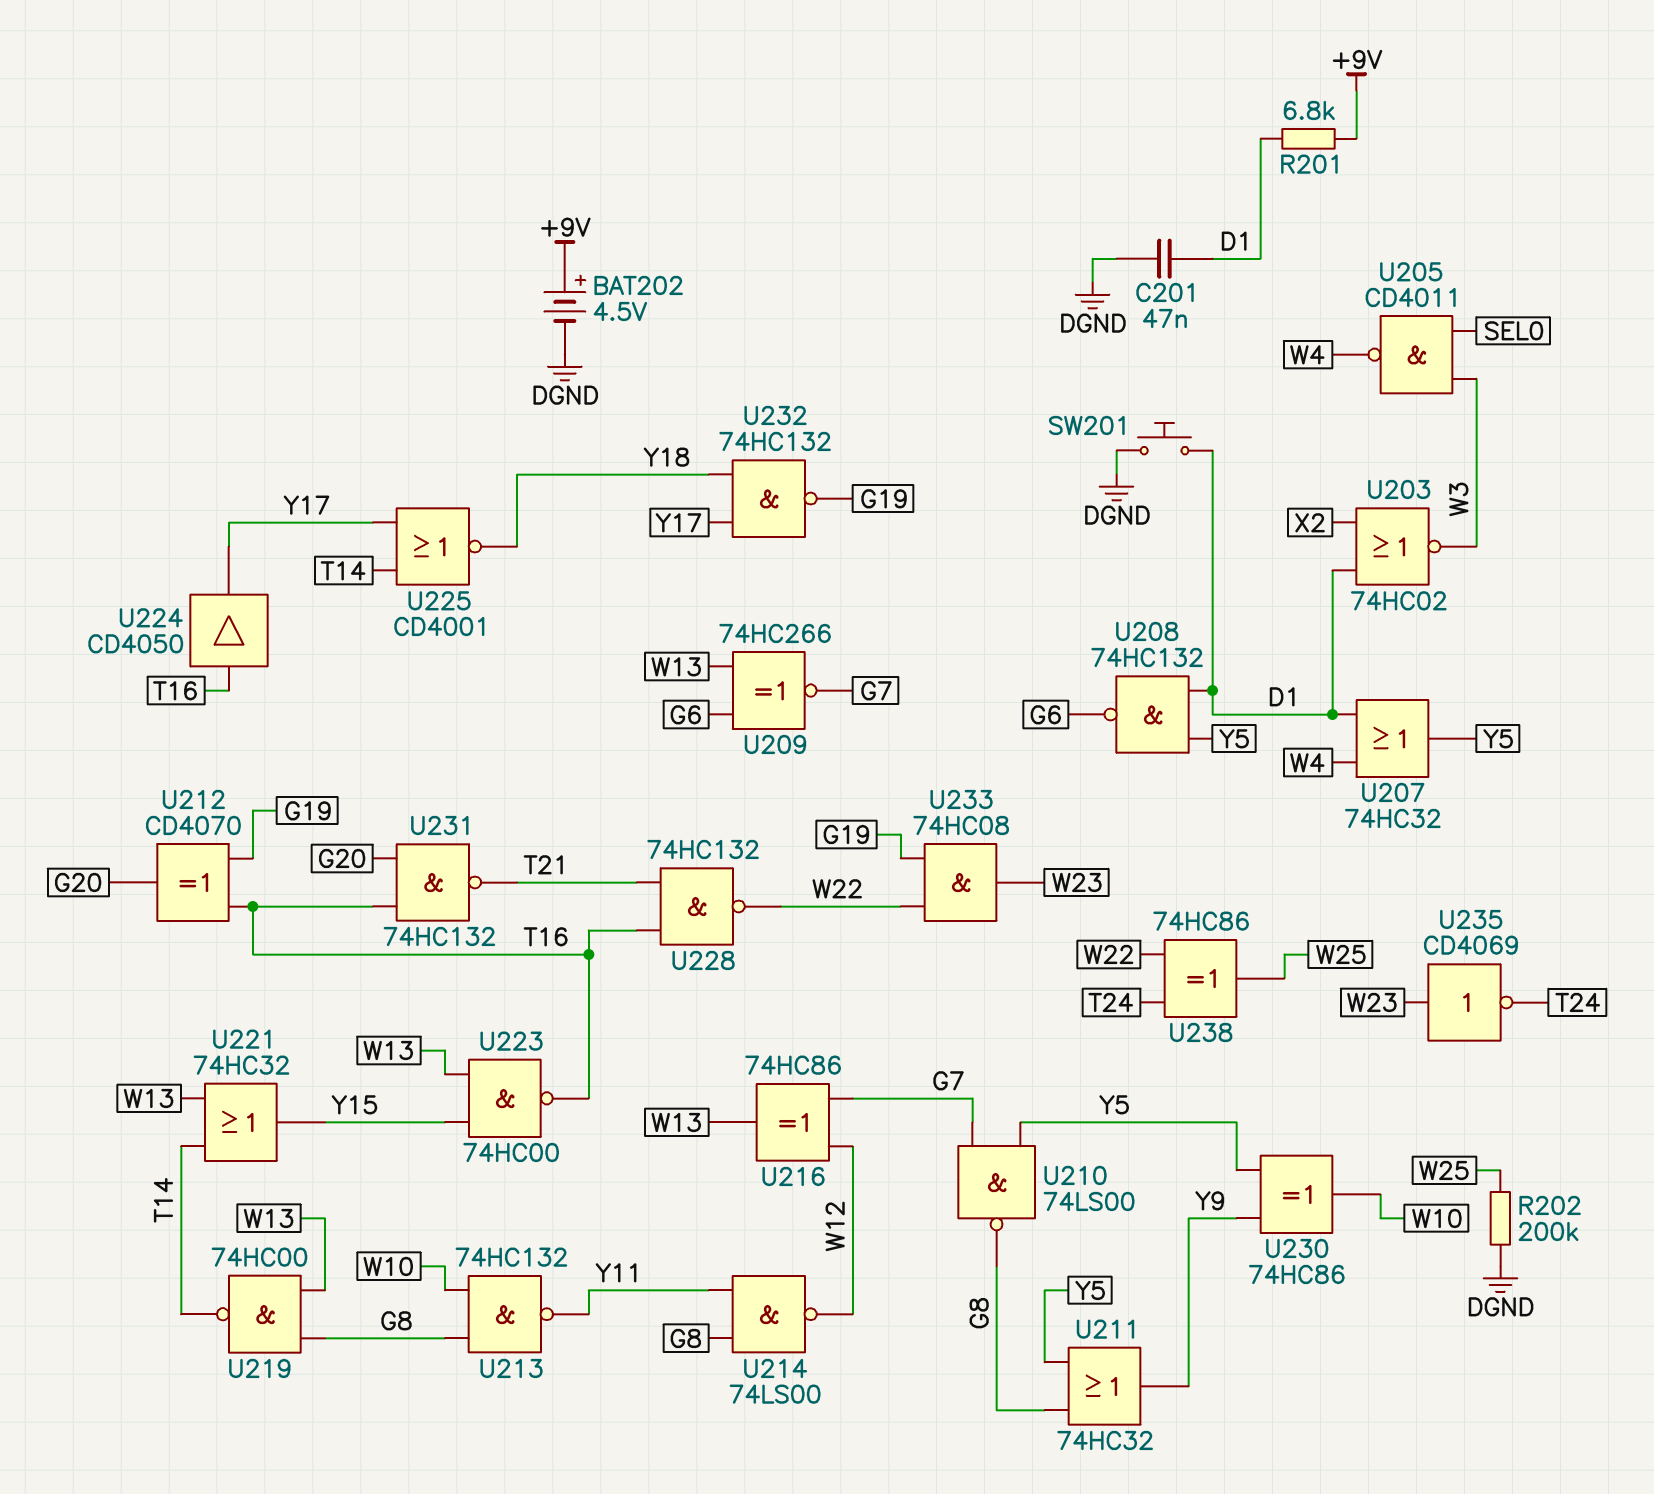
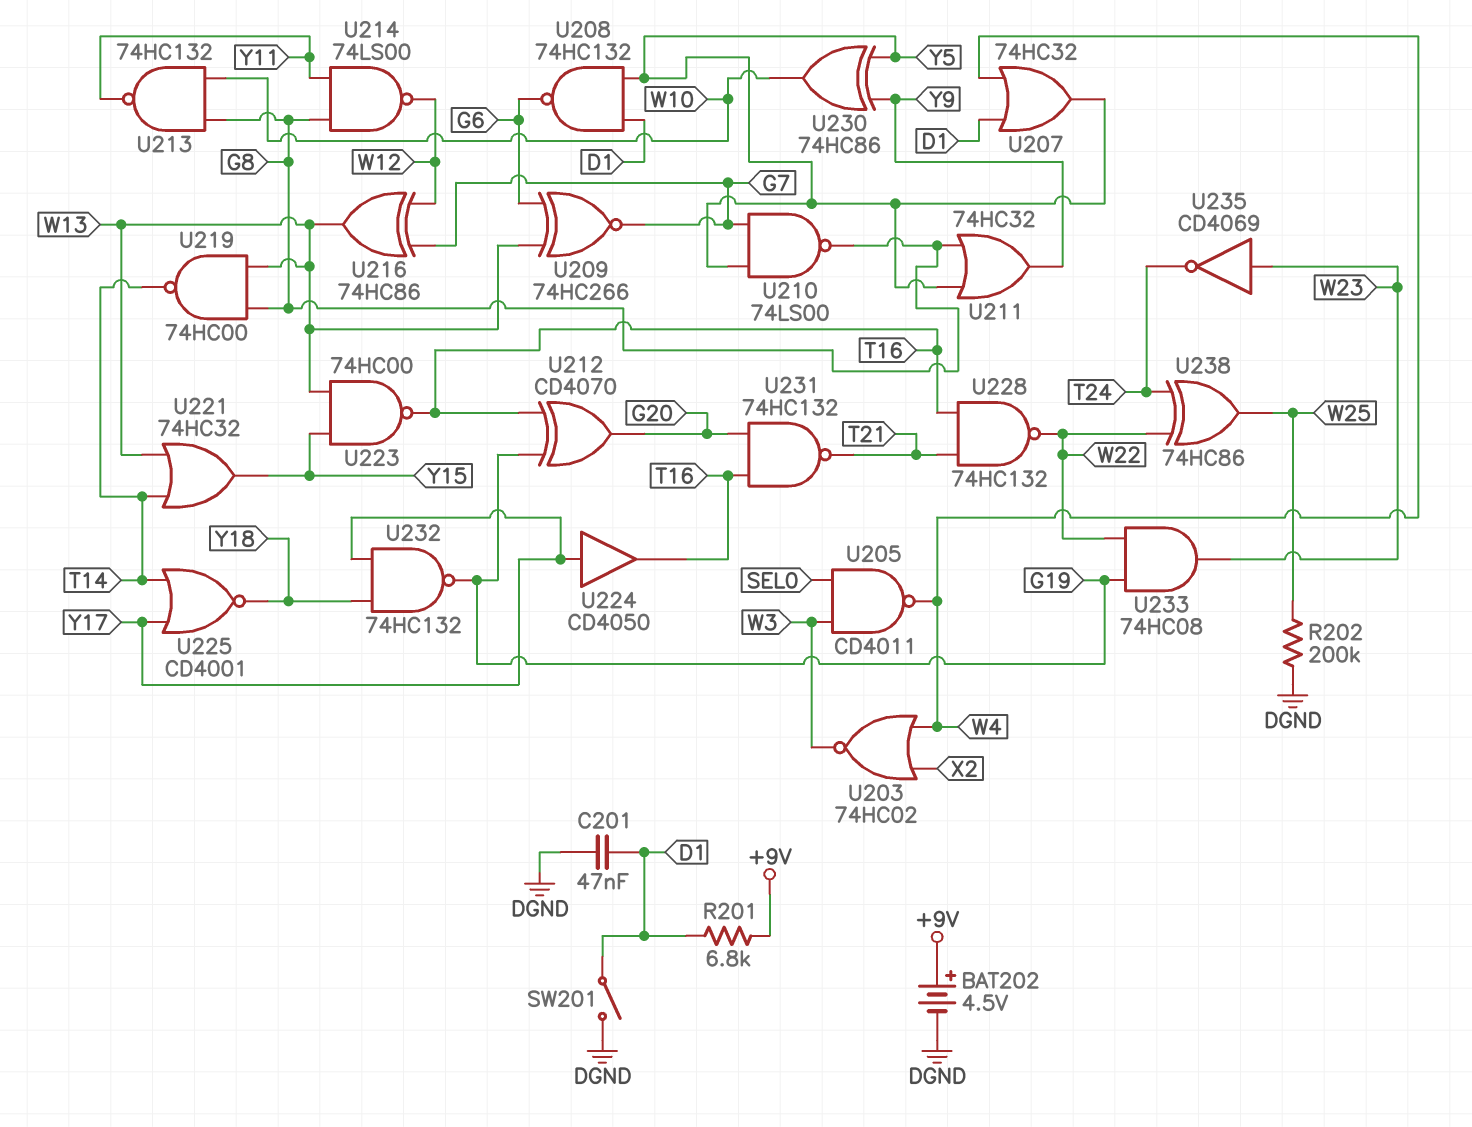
SW201: button (D1, DGND) -> switch (D1, DGND)
U203: NOR 74HC02 (in D1, in X2, out W3) -> NOR 74HC02 (in W4, in X2, out W3)
U224: buffer CD4050 (in T16, out Y17) -> buffer CD4050 (in Y17, out T16)

